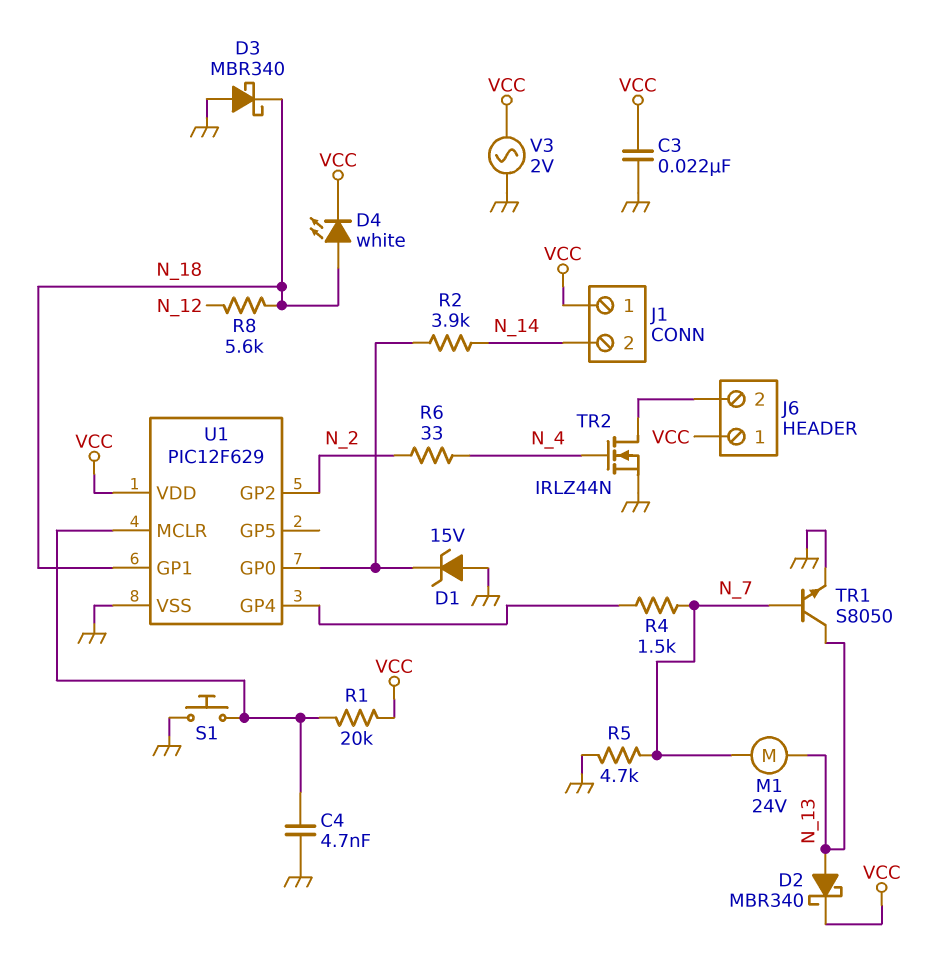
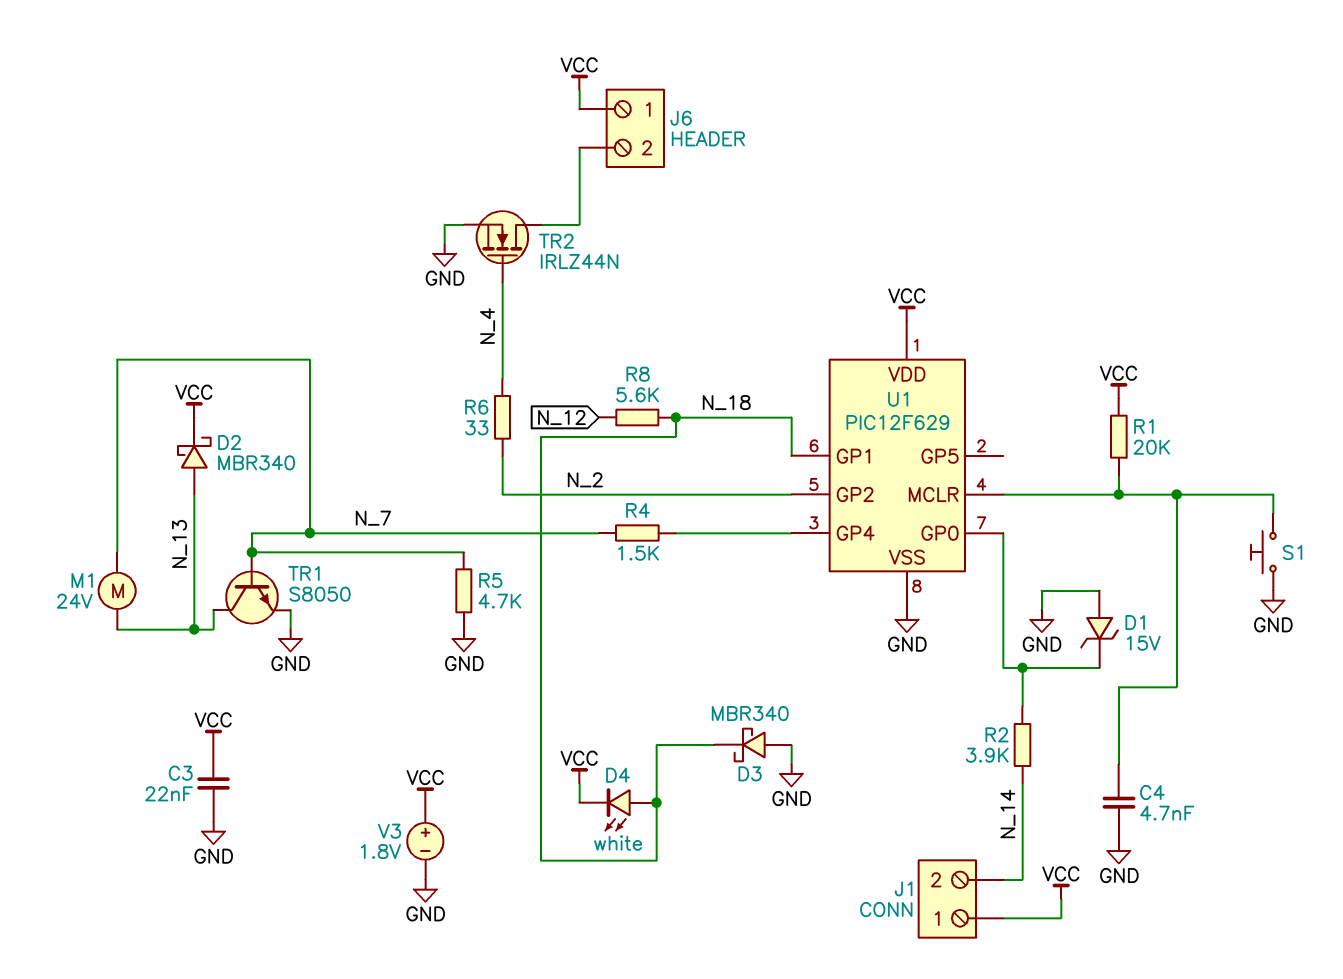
V3: AC 2V (GND, VCC) -> 1.8V (plus VCC, minus GND)

